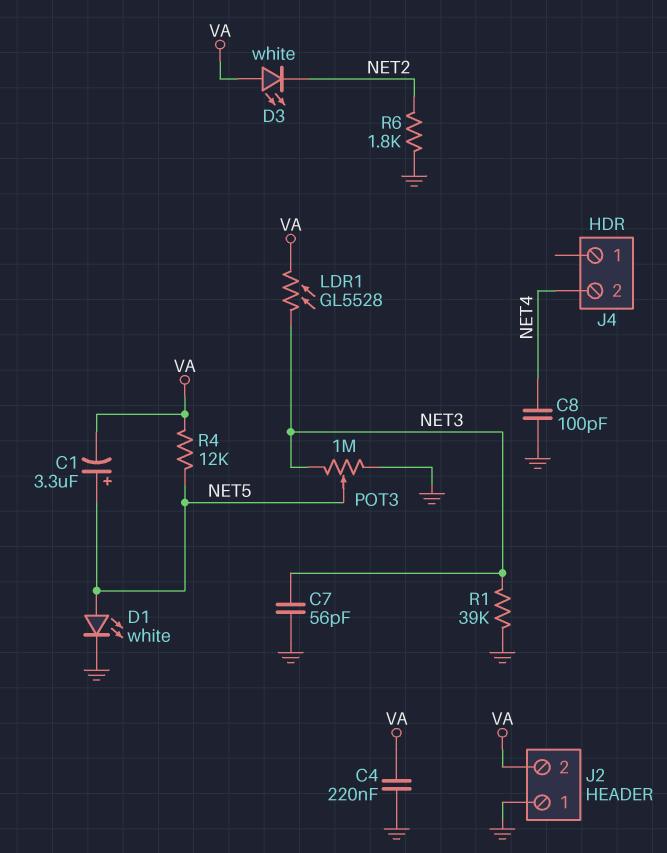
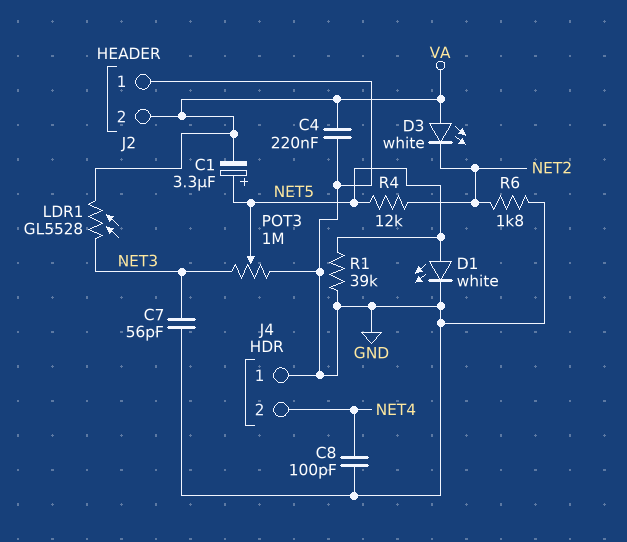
J4 pin 1: none -> GND
R1: 39k (GND, NET3) -> 39k (GND, NET5)
R4: 12k (NET5, VA) -> 12k (NET2, NET5)

